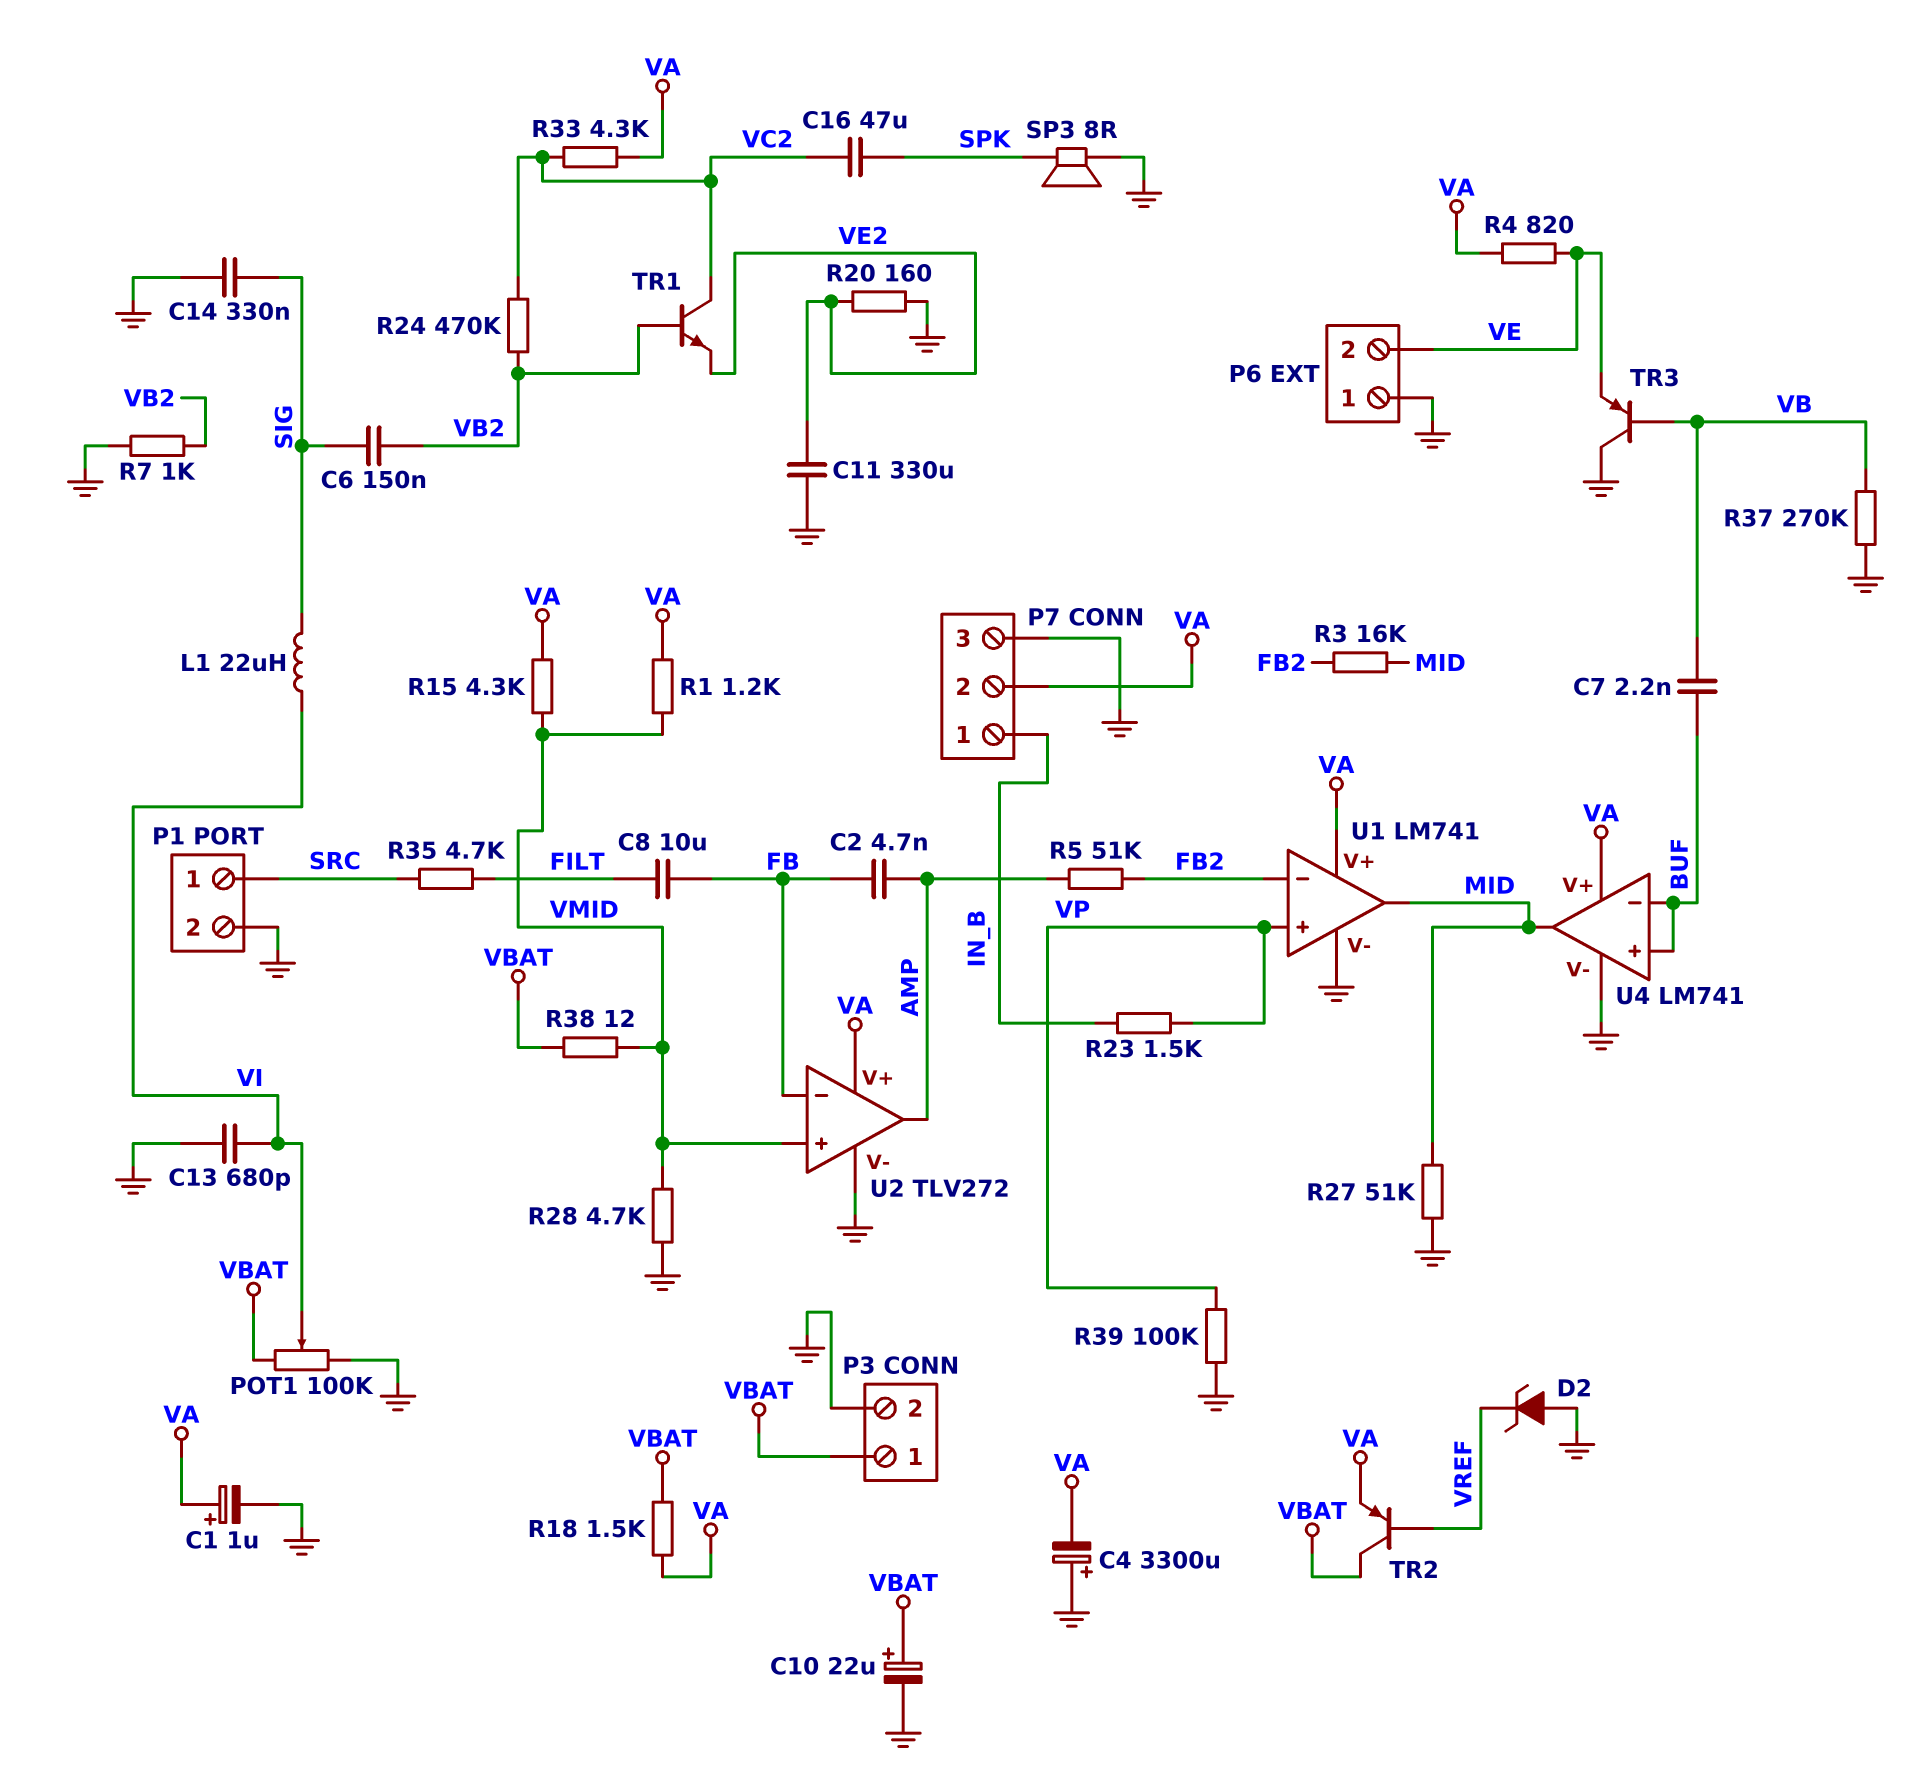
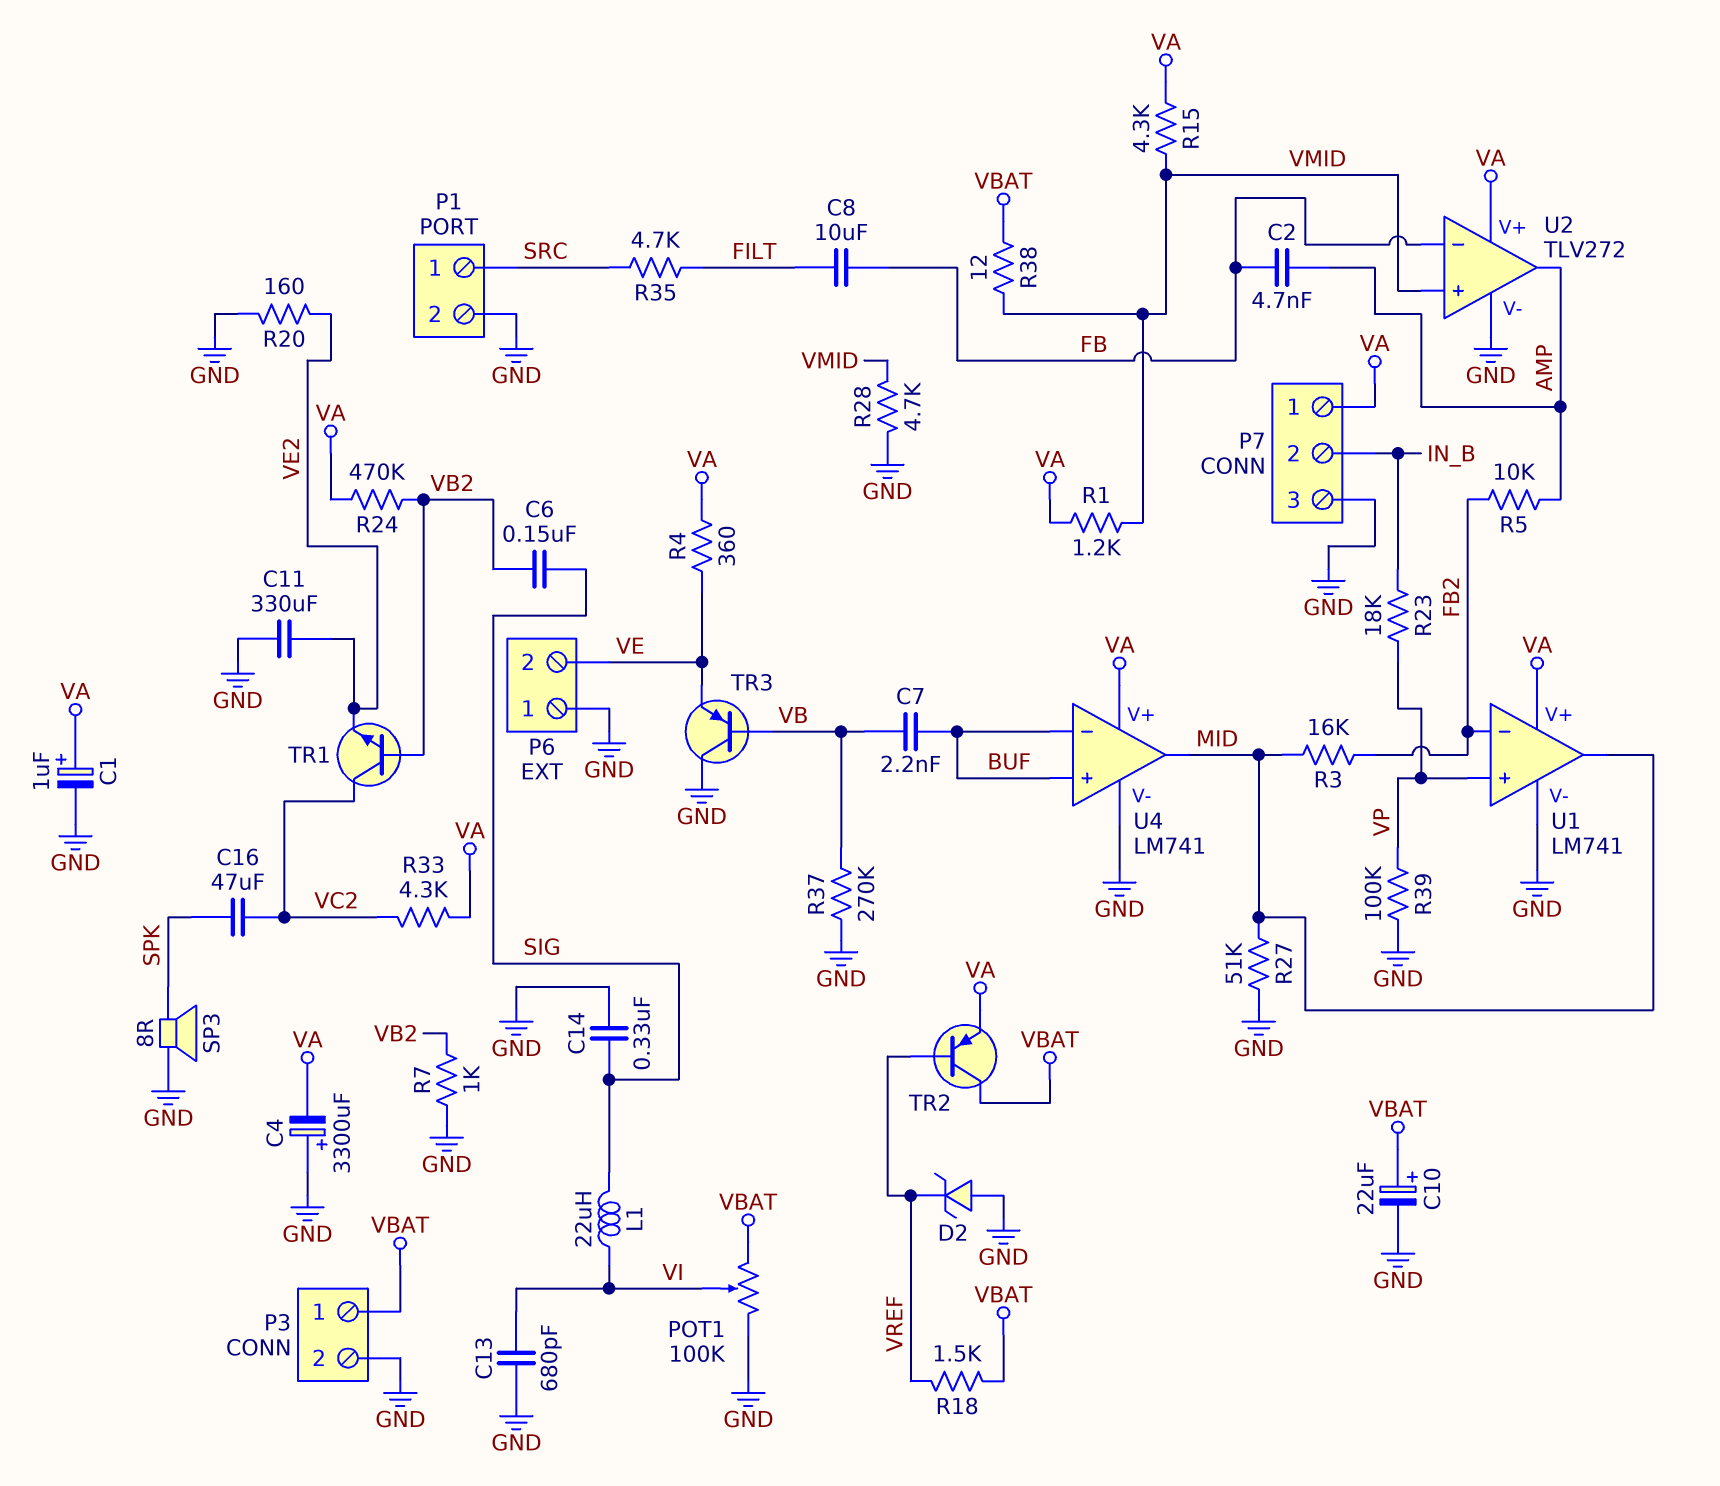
P7 pin 1: IN_B -> VA
P7 pin 2: VA -> IN_B
R4: 820 (VA, VE) -> 360 (VA, VE)
R5: 51k (AMP, FB2) -> 10k (AMP, FB2)
R18: 1.5k (VA, VBAT) -> 1.5k (VBAT, VREF)
R23: 1.5k (IN_B, VP) -> 18k (IN_B, VP)
R24: 470k (VB2, VC2) -> 470k (VA, VB2)

